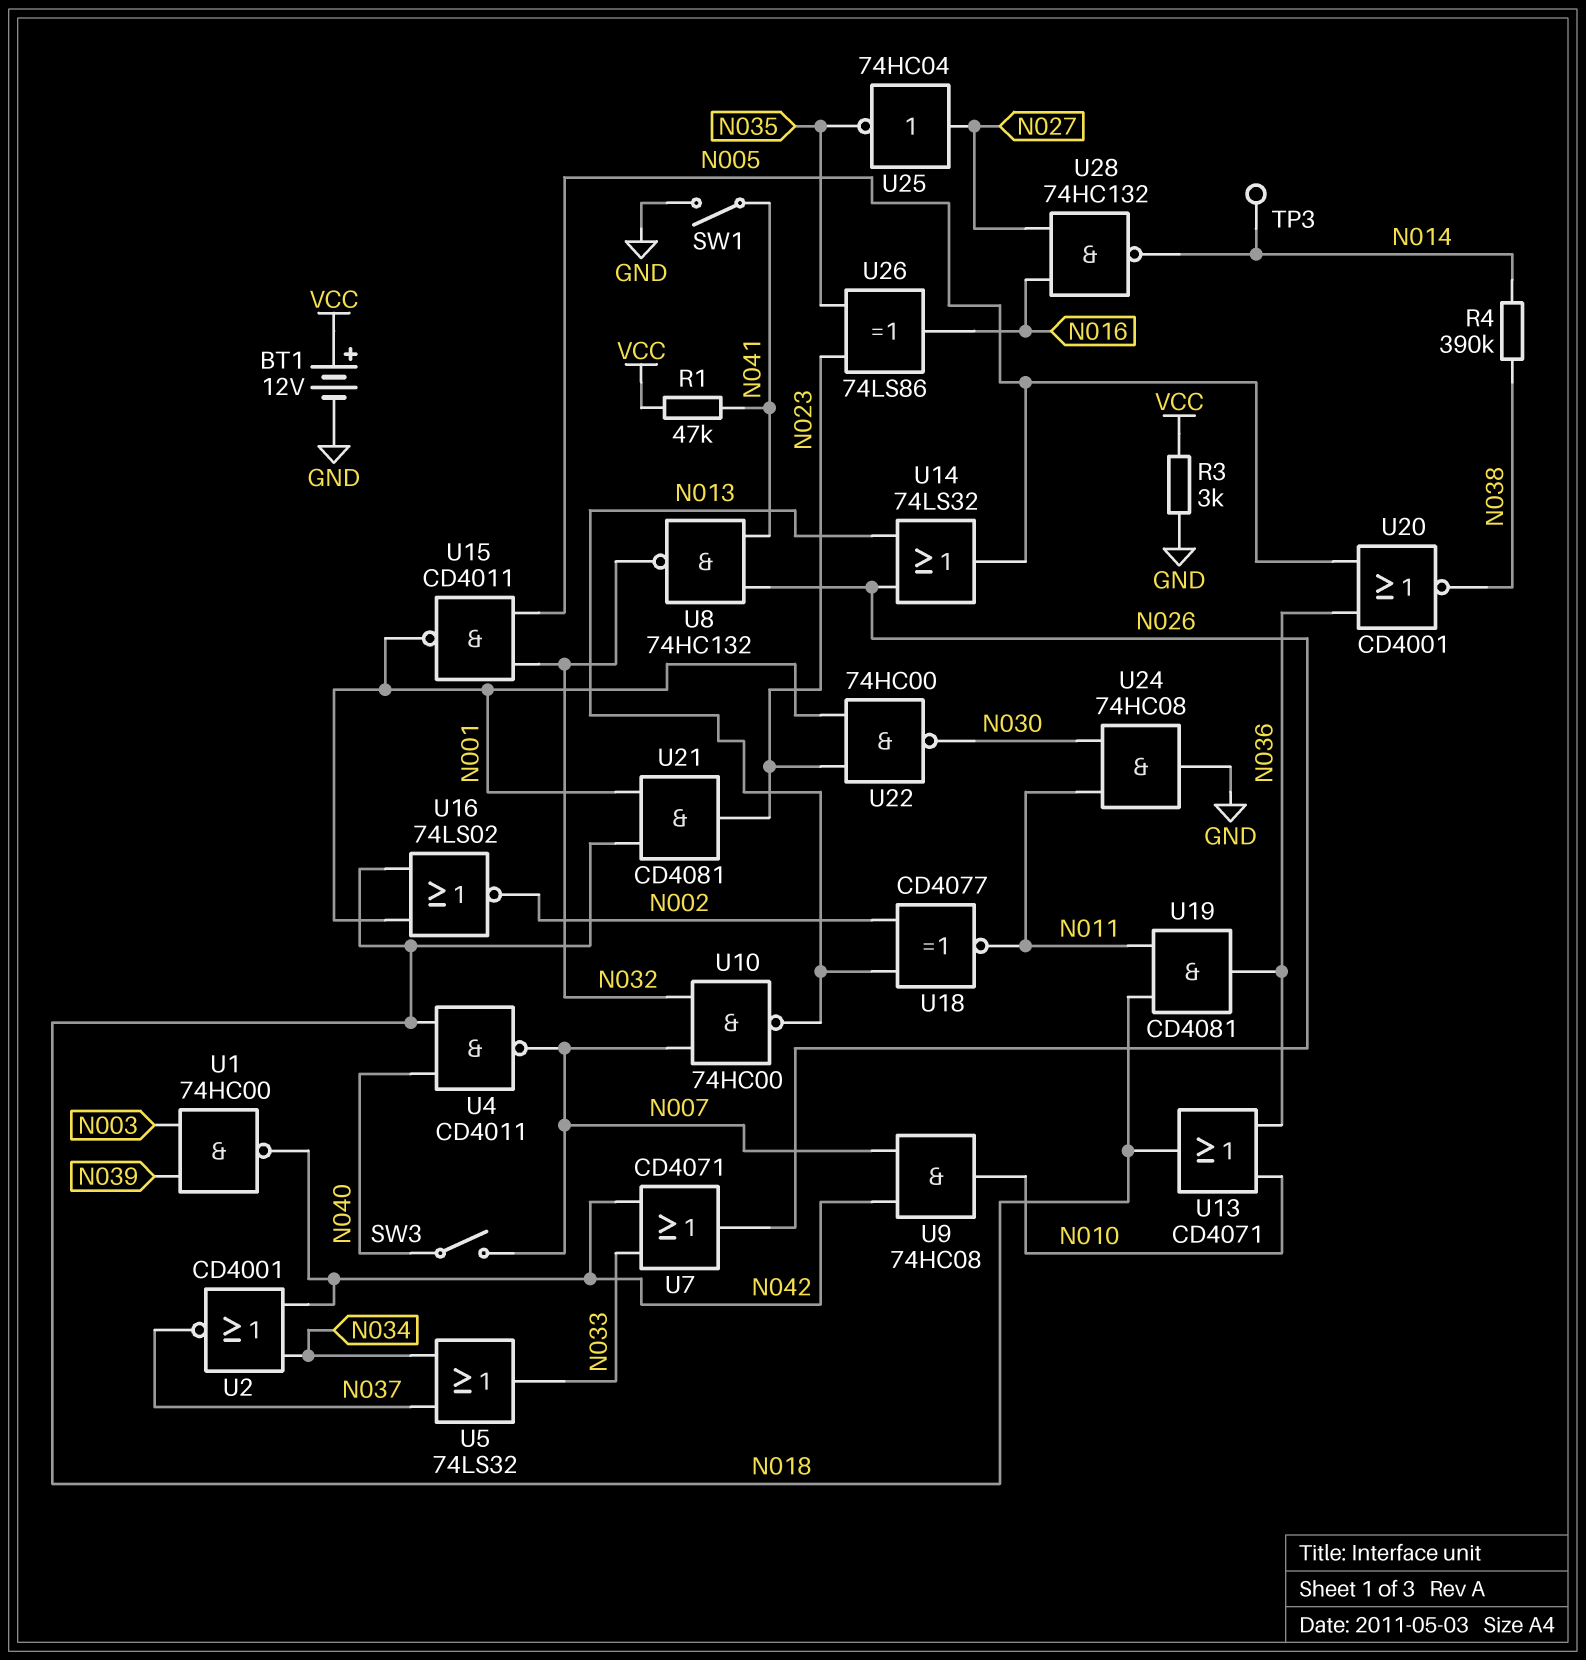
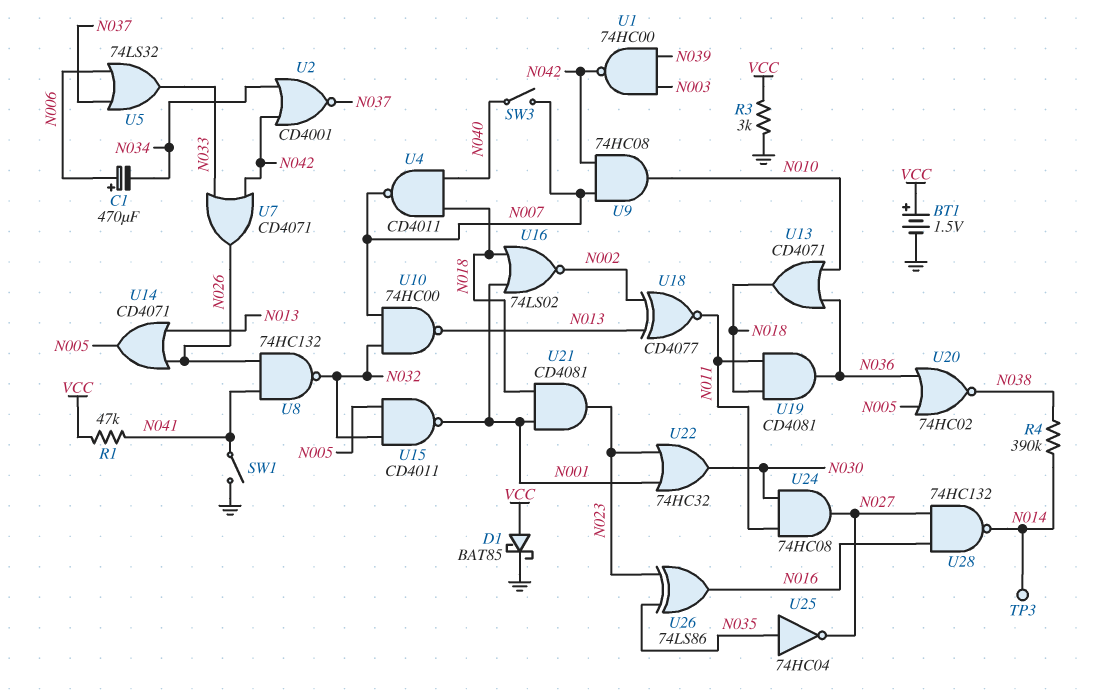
BT1: 12V (plus VCC, minus GND) -> 1.5V (plus VCC, minus GND)
C1: none -> 470uF (plus N006, minus N034)
D1: none -> schottky BAT85 (A VCC, K GND)
U5: OR 74LS32 (in N034, in N037, out N033) -> OR 74LS32 (in N006, in N037, out N033)
U14: OR 74LS32 (in N013, in N026, out N005) -> OR CD4071 (in N013, in N026, out N005)
U20: NOR CD4001 (in N005, in N036, out N038) -> NOR 74HC02 (in N005, in N036, out N038)
U22: NAND 74HC00 (in N001, in N023, out N030) -> OR 74HC32 (in N001, in N023, out N030)
U24: AND 74HC08 (in N011, in N030, out GND) -> AND 74HC08 (in N011, in N030, out N027)
U25: NOT 74HC04 (in N027, out N035) -> NOT 74HC04 (in N035, out N027)

